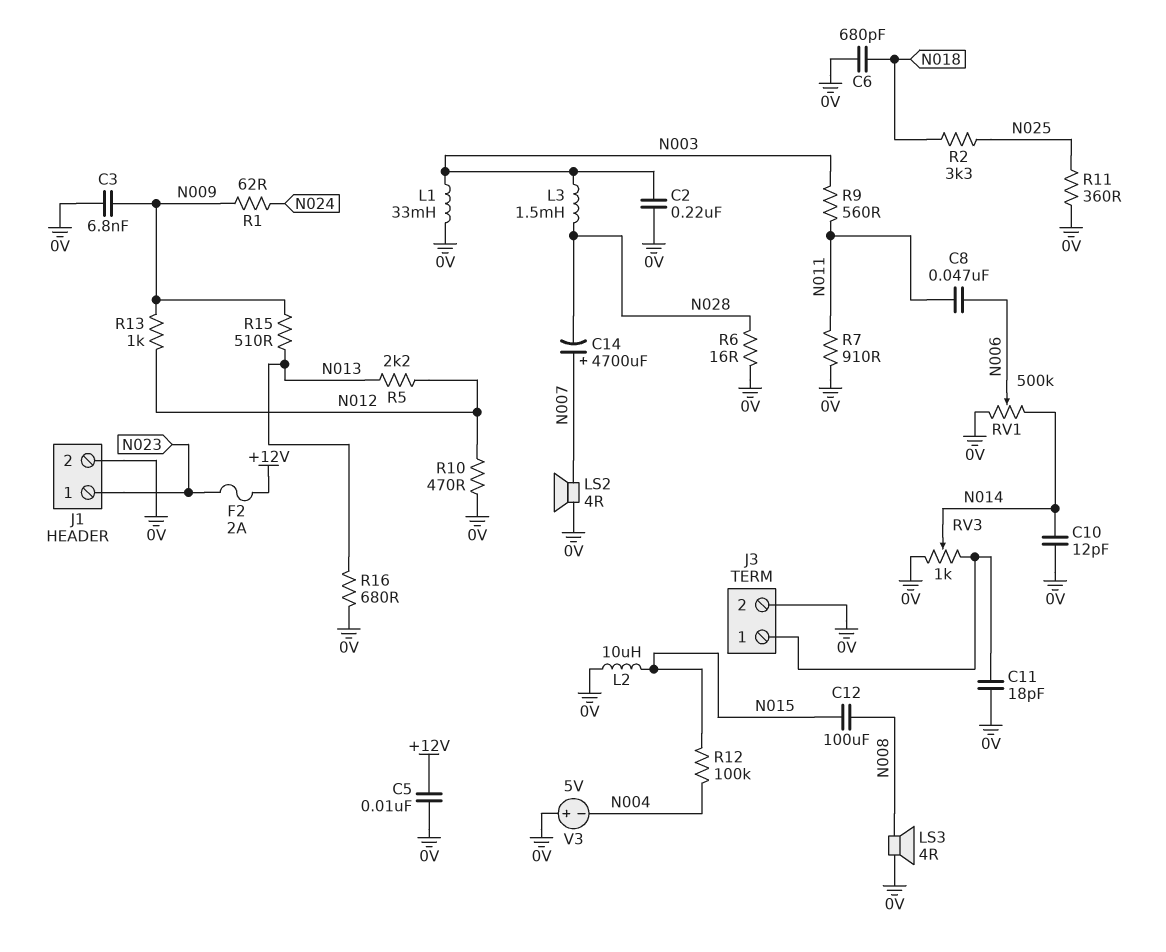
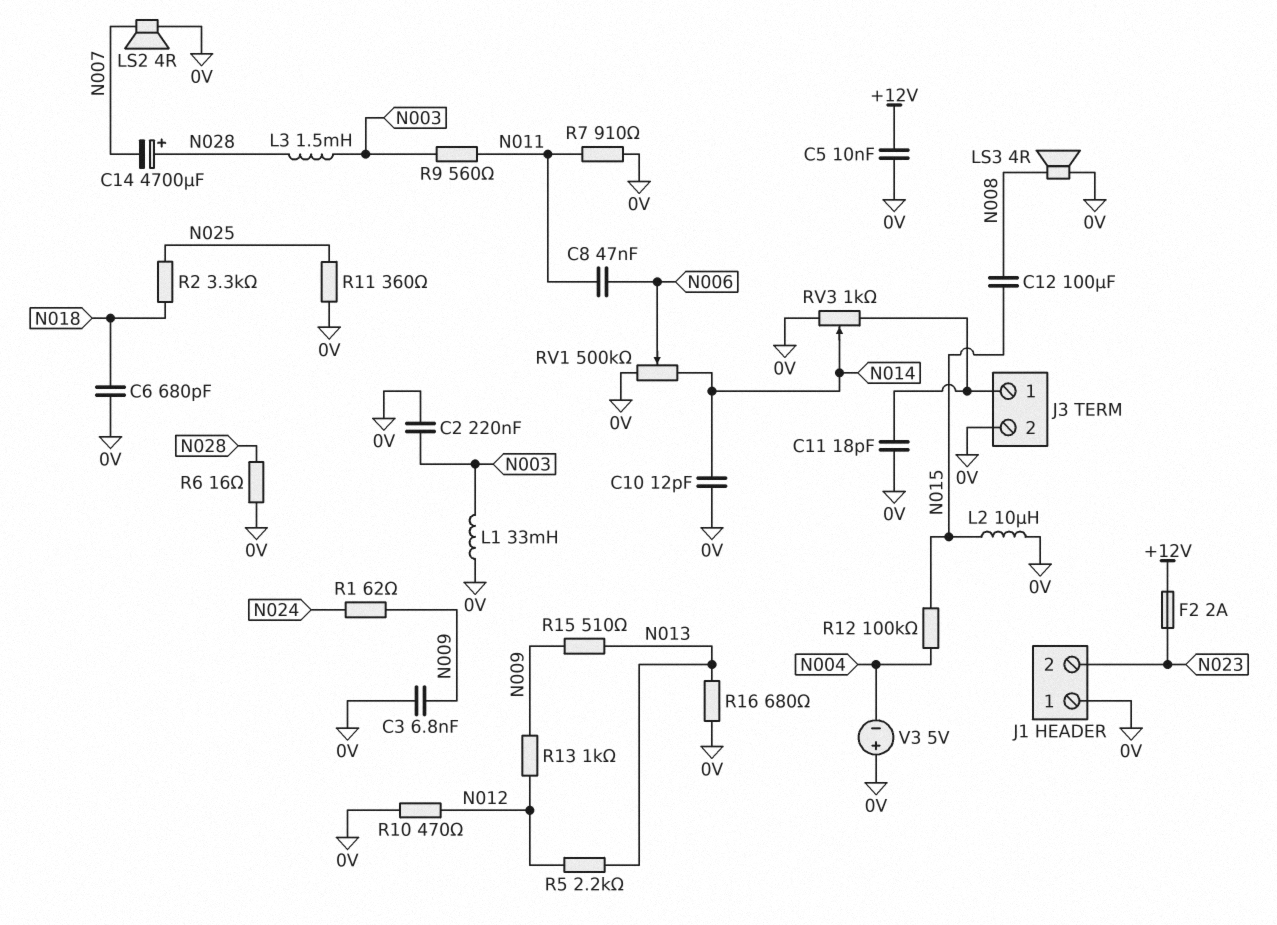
C14: 4700uF (plus N007, minus N028) -> 4700uF (plus N028, minus N007)
J1 pin 1: N023 -> 0V
J1 pin 2: 0V -> N023

